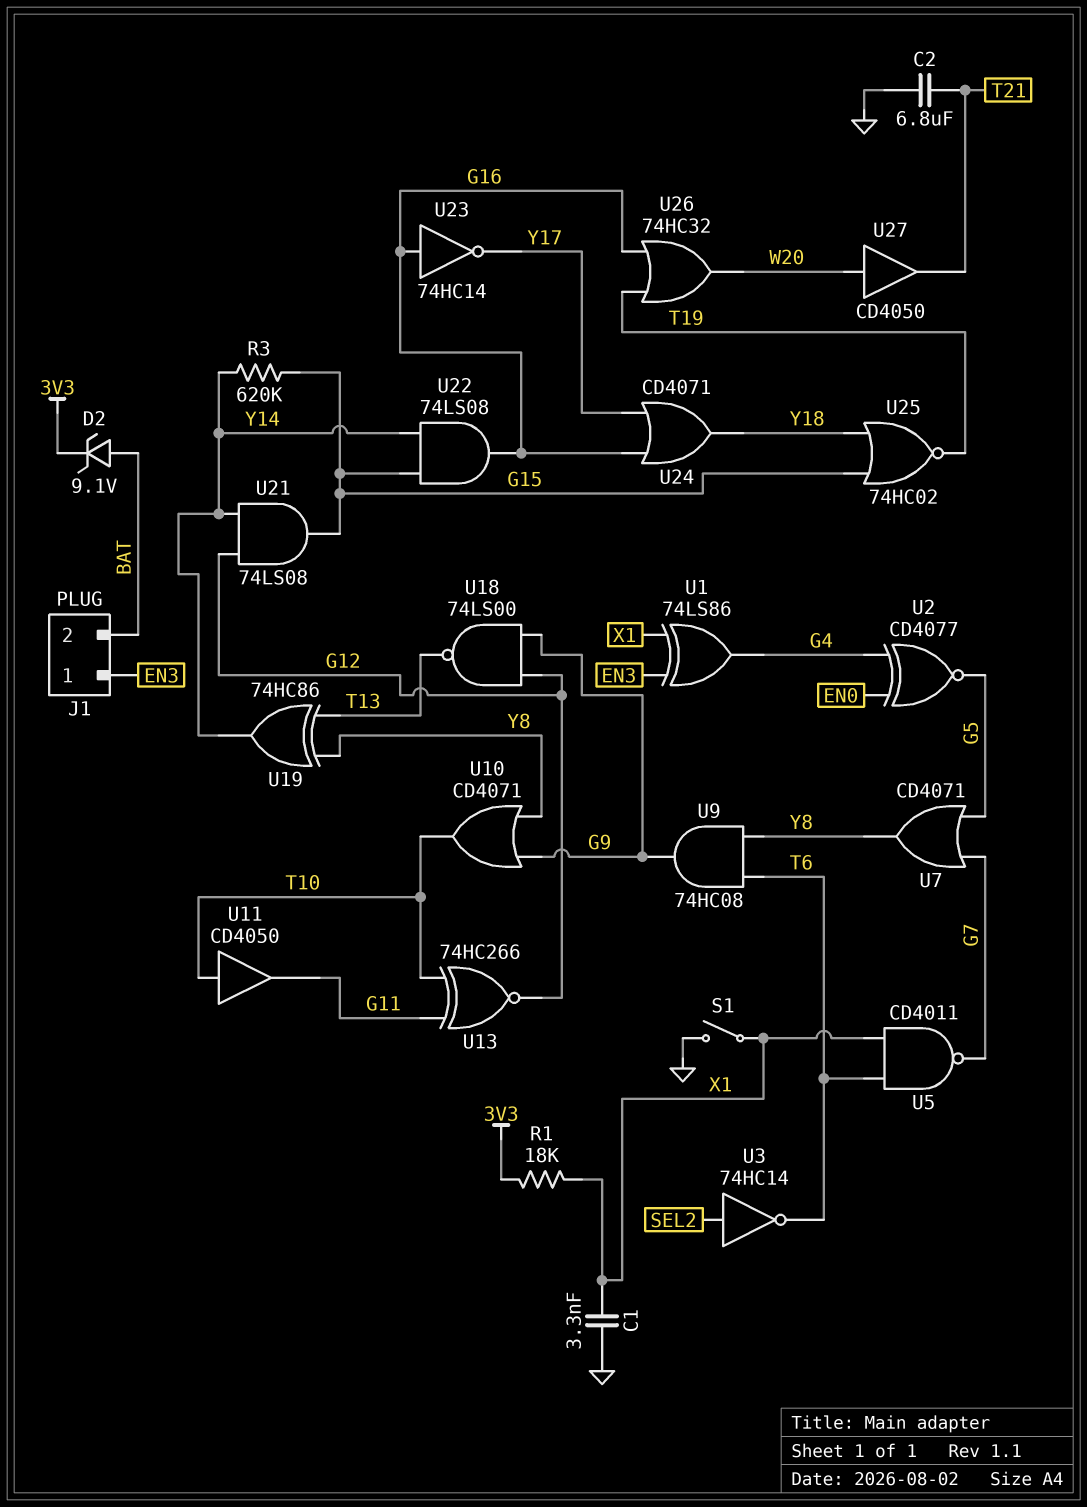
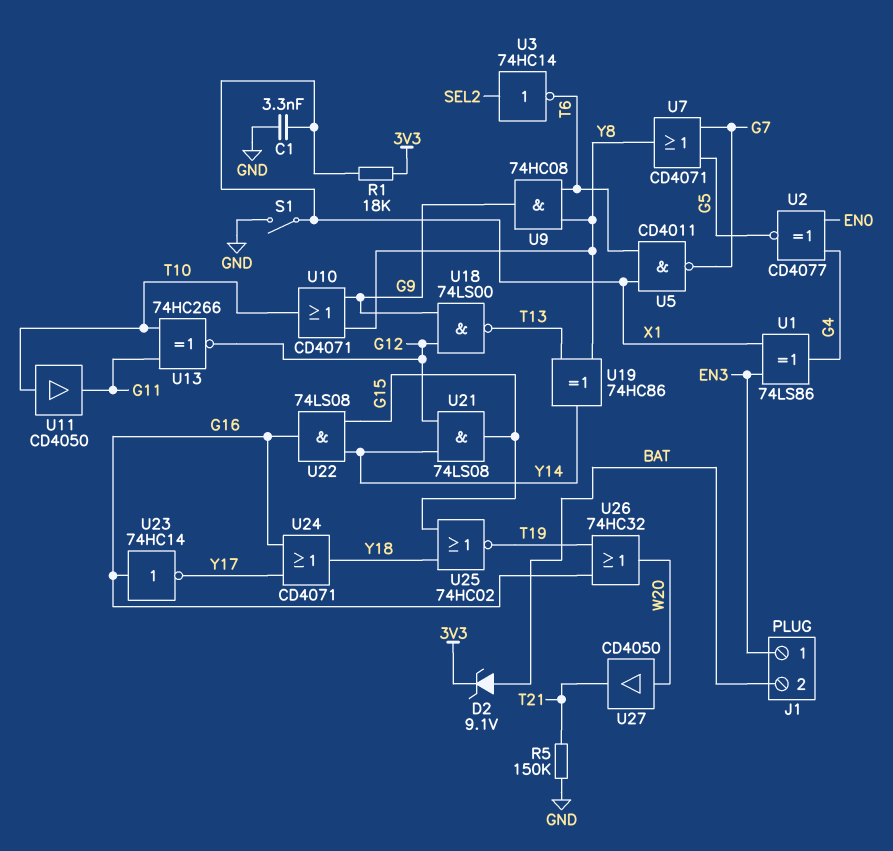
C2: 6.8uF (GND, T21) -> none
R3: 620k (G15, Y14) -> none
R5: none -> 150k (GND, T21)

